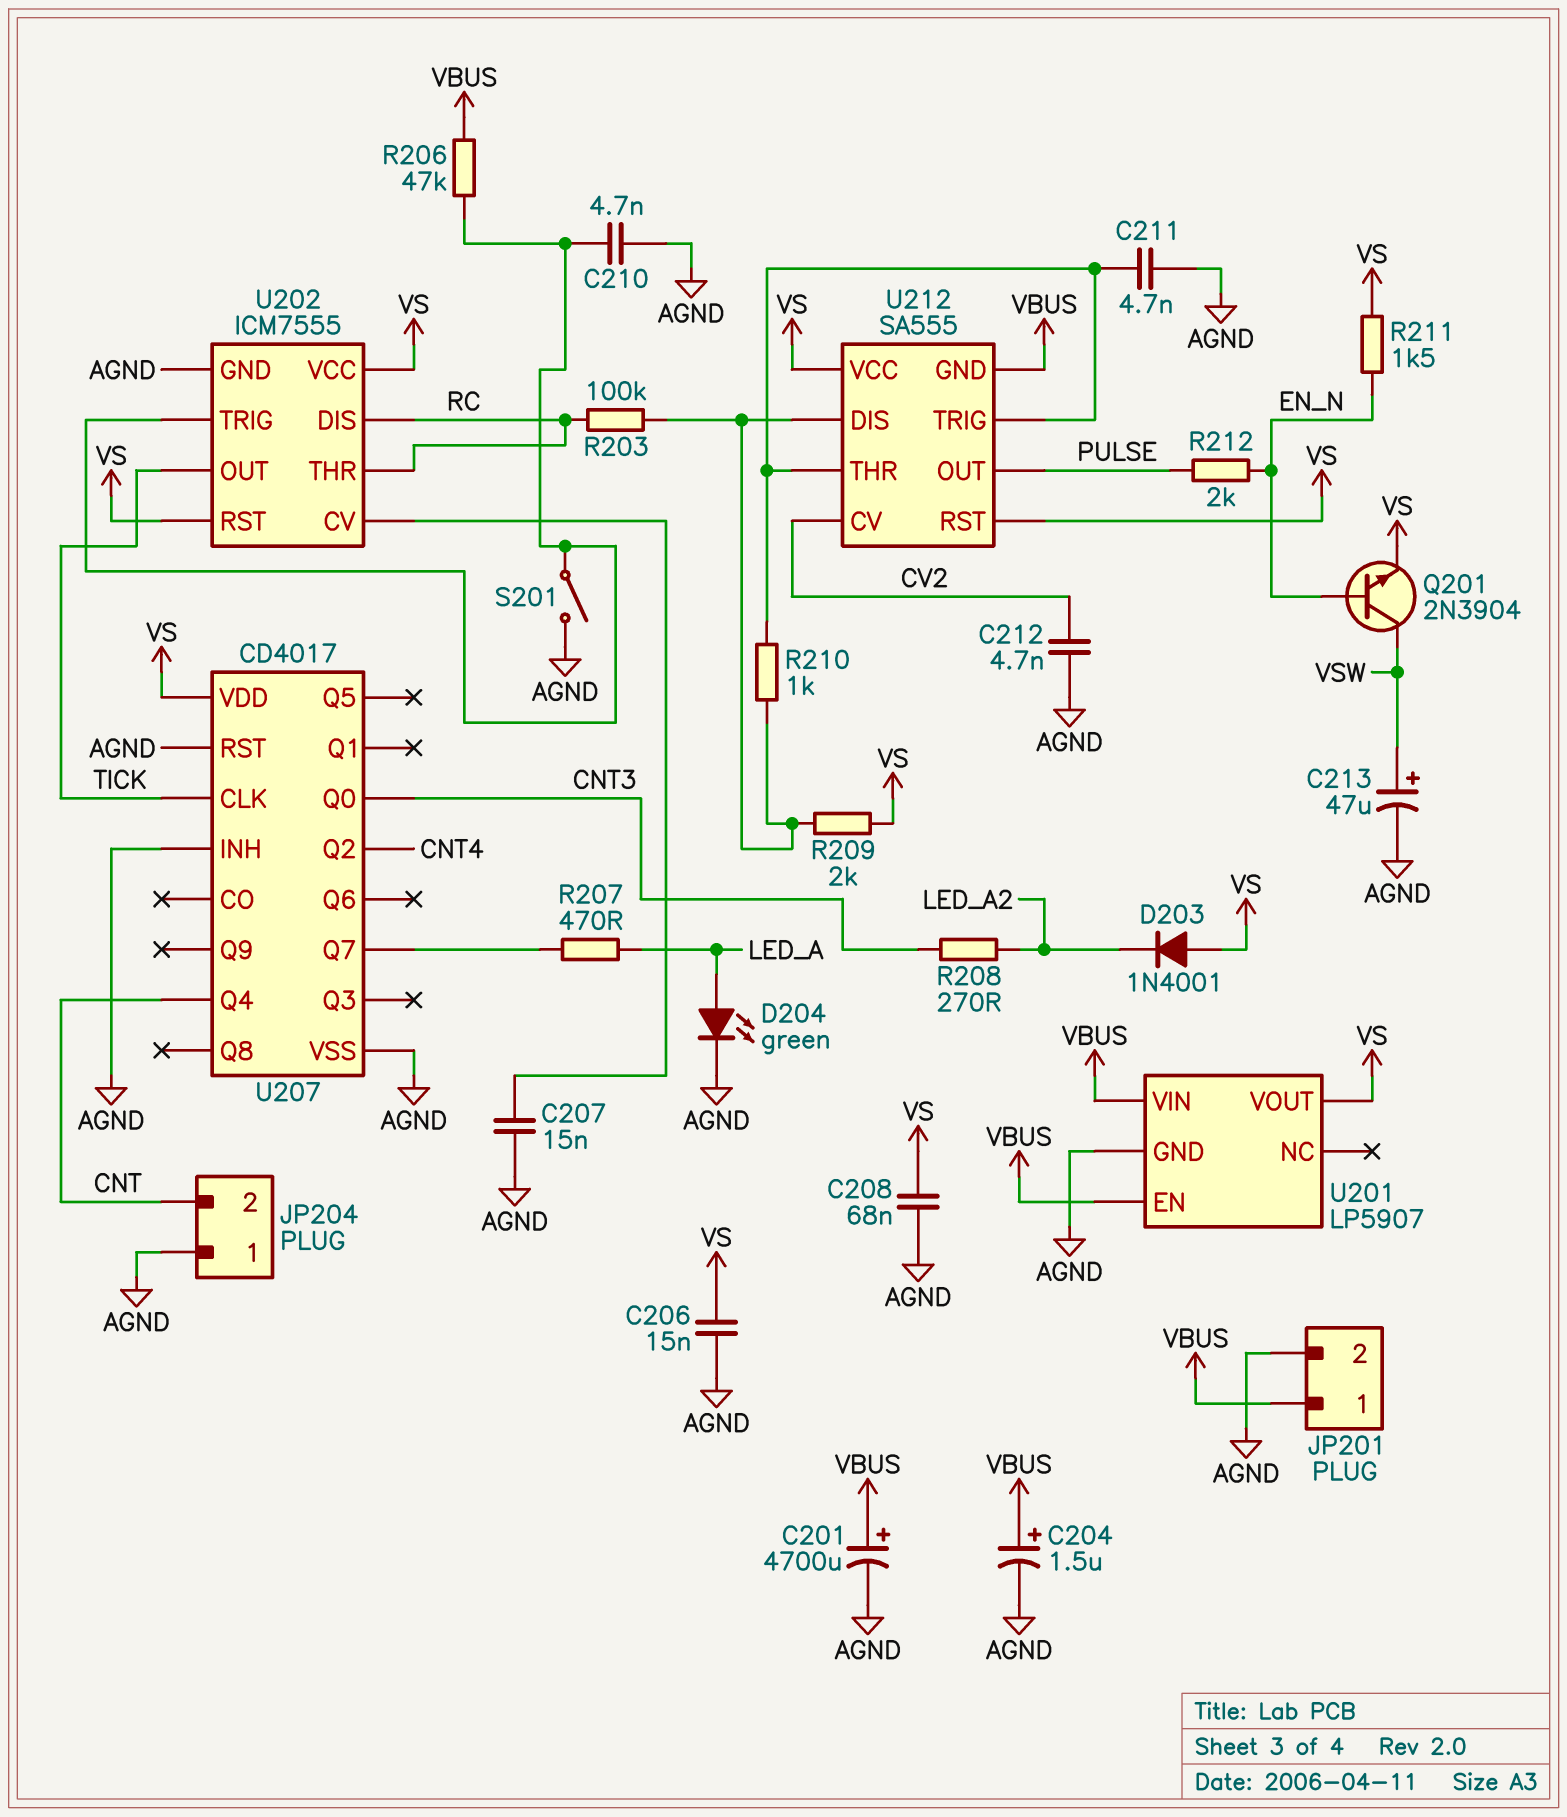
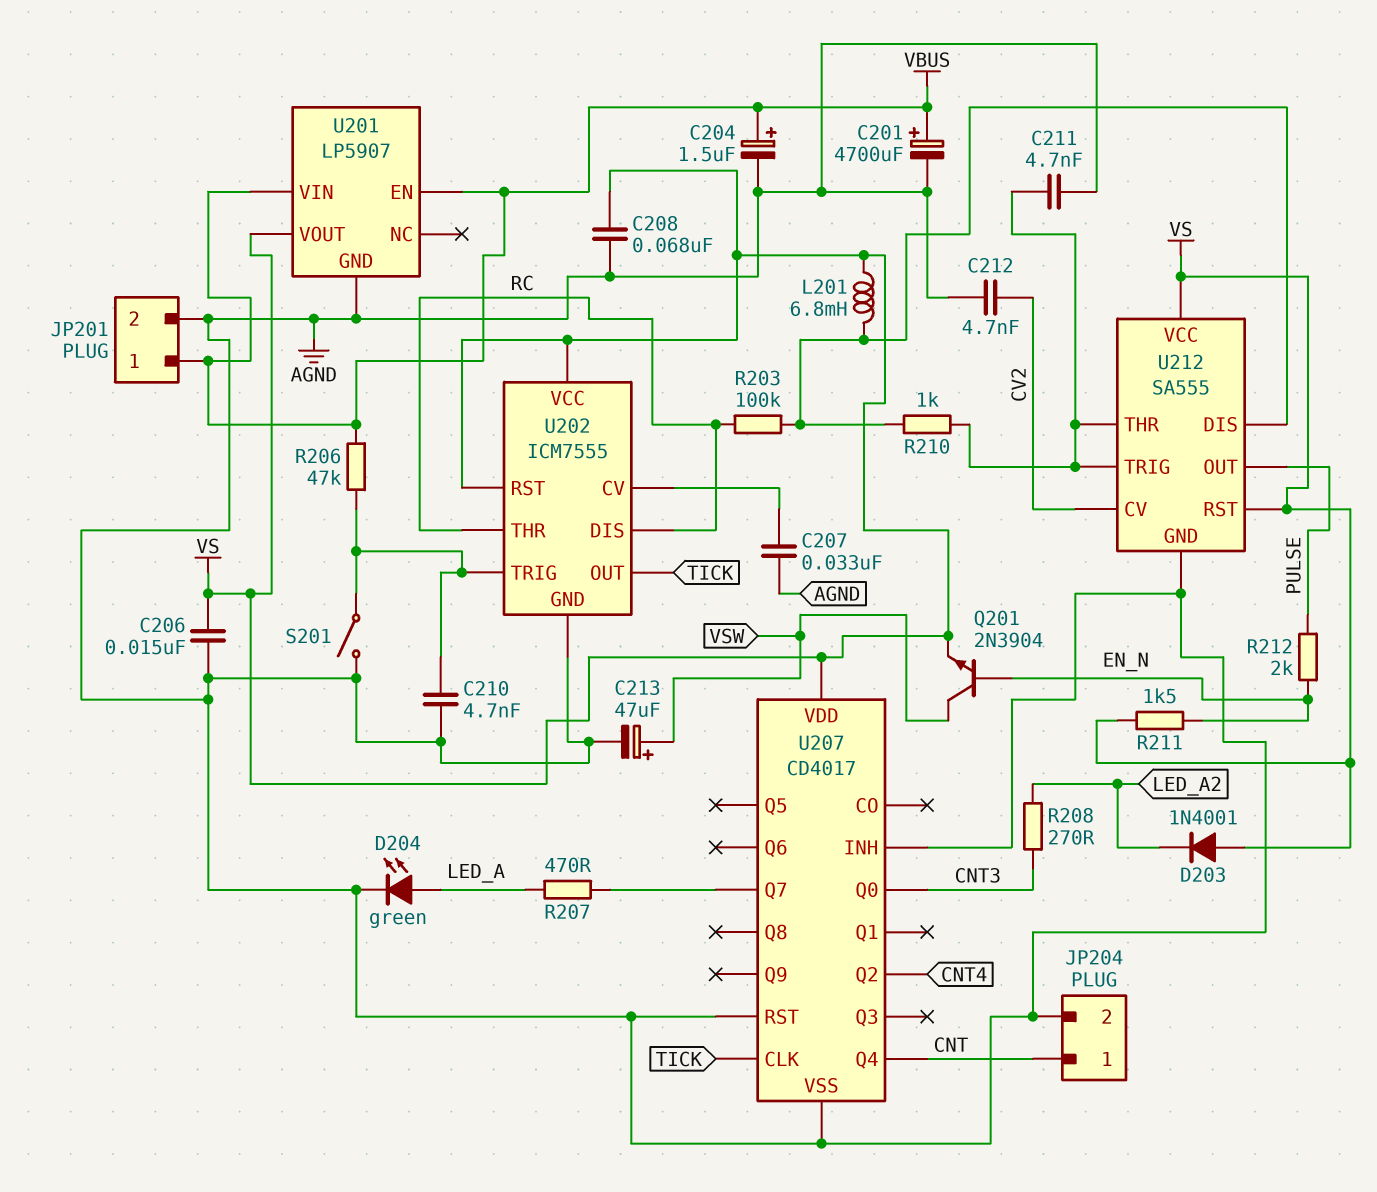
C207: 15nF (AGND, U202/CV) -> 33nF (AGND, U202/CV)
JP204 pin 1: AGND -> CNT
JP204 pin 2: CNT -> AGND
L201: none -> 6.8mH (U212/DIS, VS)
R209: 2k (U212/DIS, VS) -> none
U212 pin GND: VBUS -> AGND

